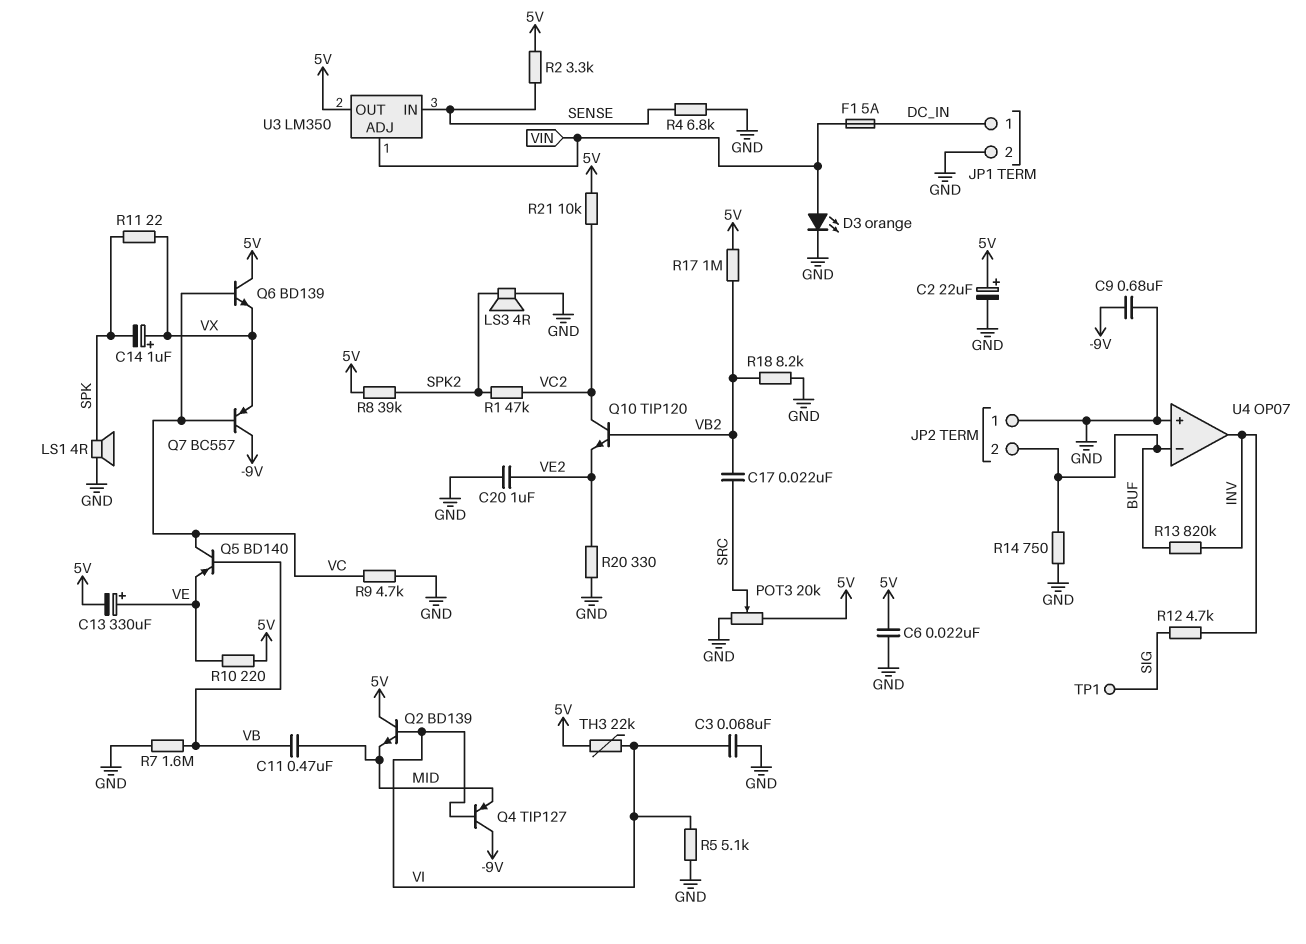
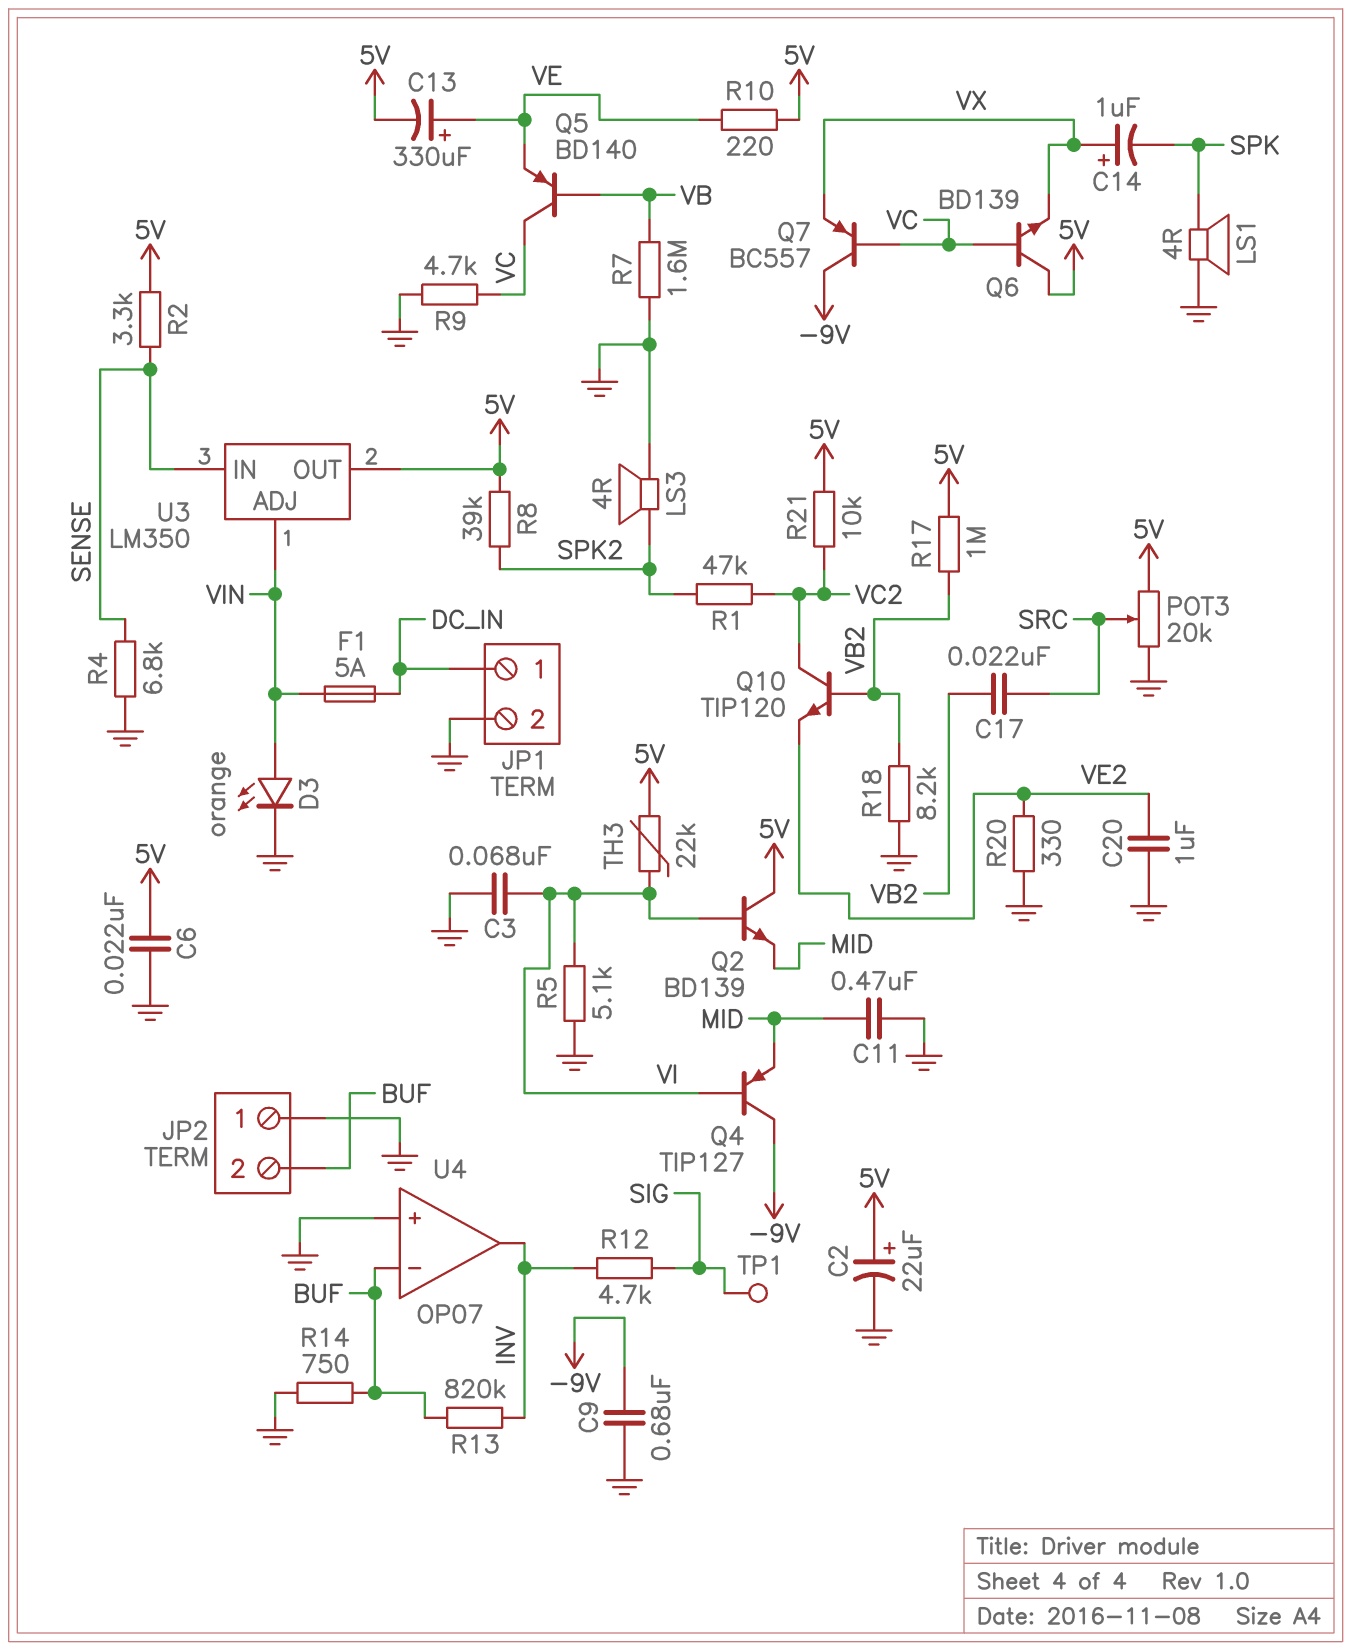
C11: 470nF (MID, VB) -> 470nF (GND, MID)
R11: 22 (SPK, VX) -> none

